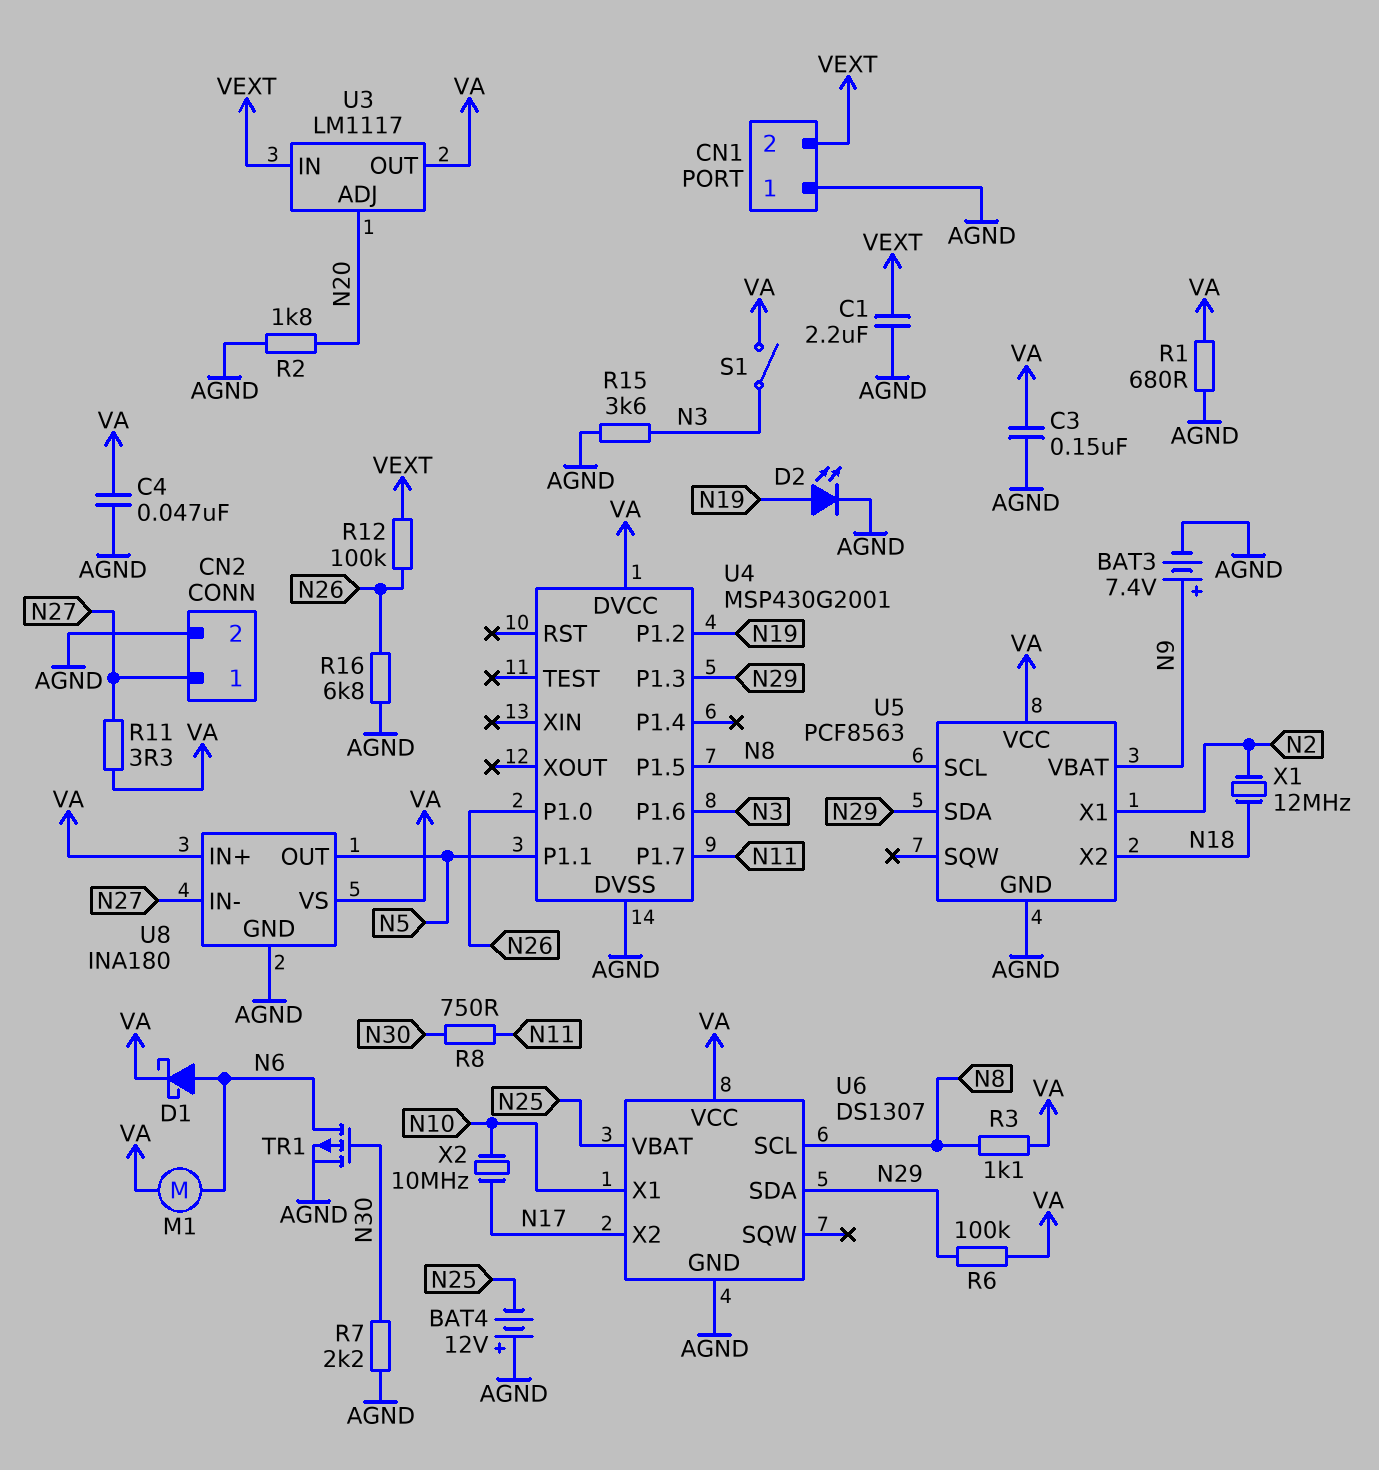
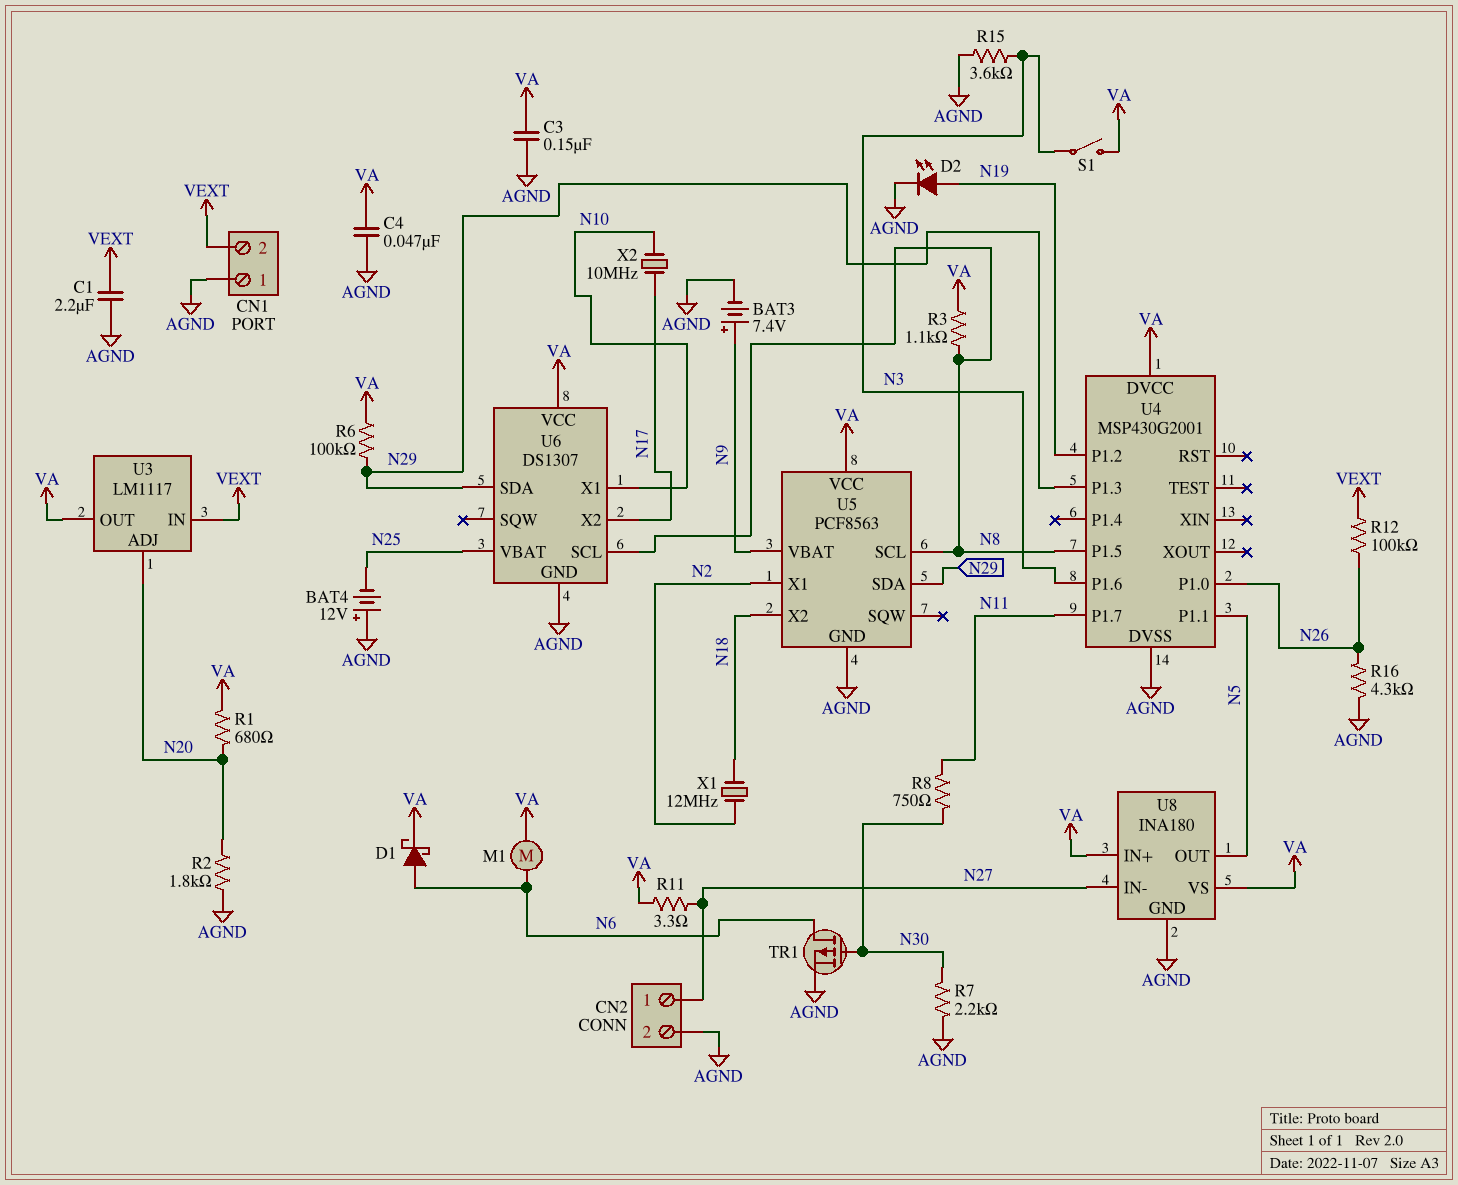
R1: 680 (AGND, VA) -> 680 (N20, VA)
R16: 6.8k (AGND, N26) -> 4.3k (AGND, N26)

